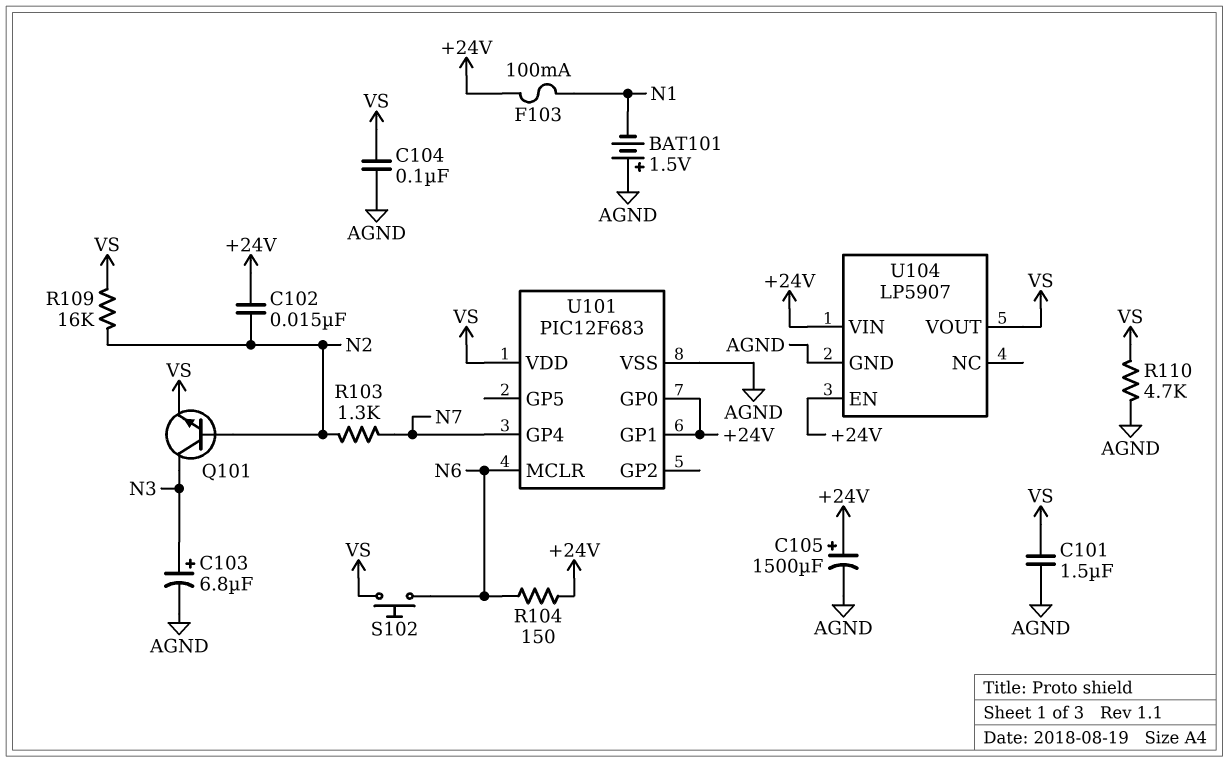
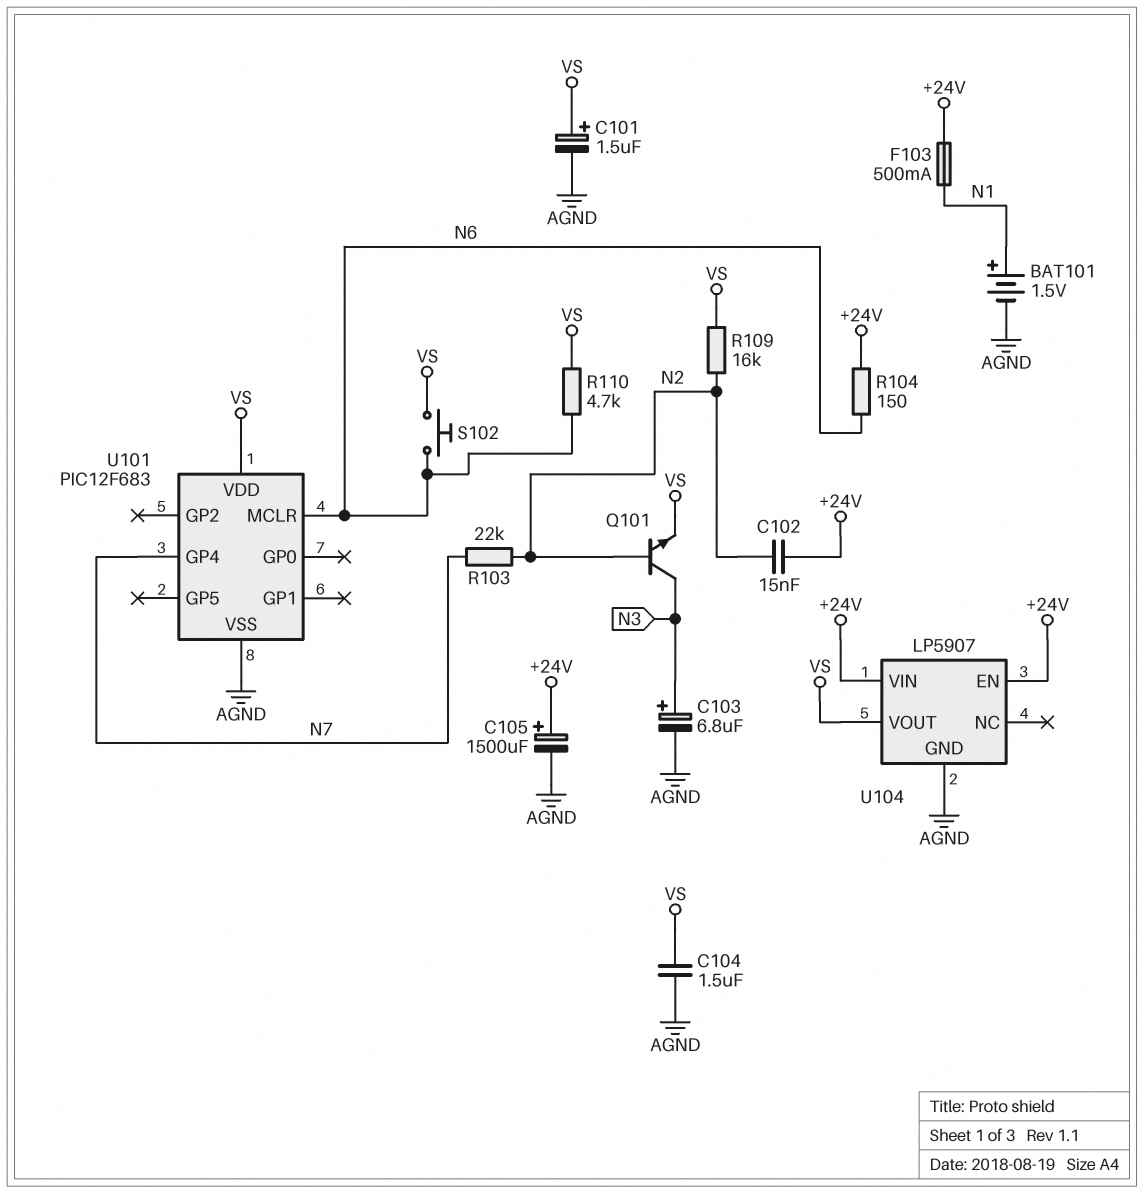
BAT101: 1.5V (plus AGND, minus N1) -> 1.5V (plus N1, minus AGND)
C101: 1.5uF (AGND, VS) -> 1.5uF (plus VS, minus AGND)
C104: 100nF (AGND, VS) -> 1.5uF (AGND, VS)
F103: 100mA (+24V, N1) -> 500mA (+24V, N1)
R103: 1.3k (N2, N7) -> 22k (N2, N7)
R110: 4.7k (AGND, VS) -> 4.7k (N6, VS)
U101 pin GP0: +24V -> none
U101 pin GP1: +24V -> none

